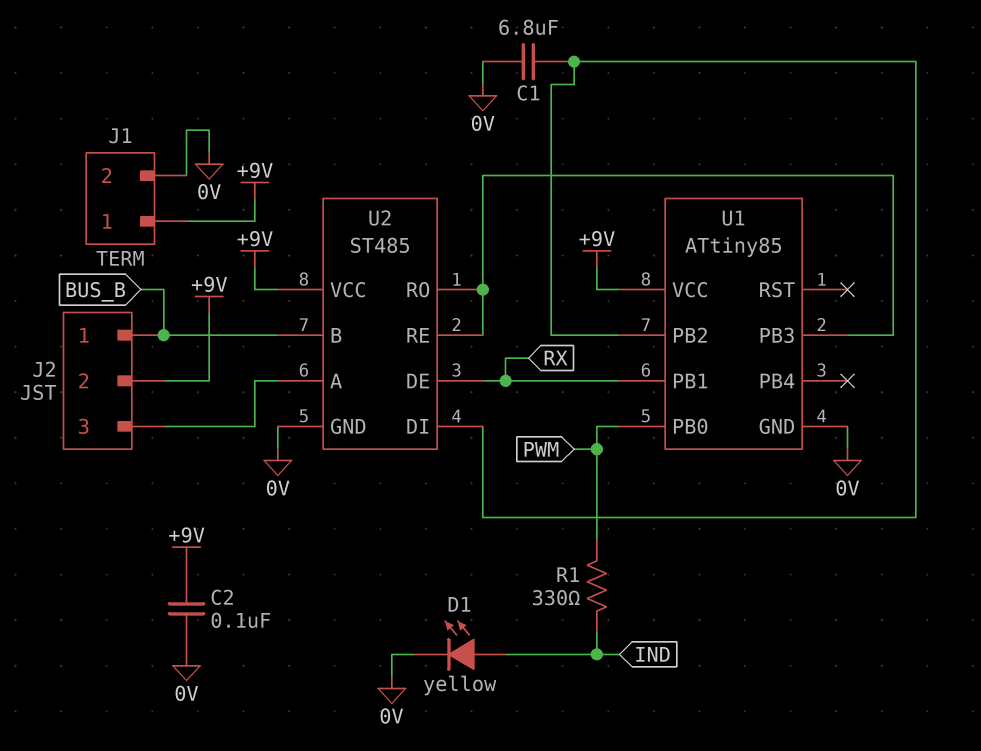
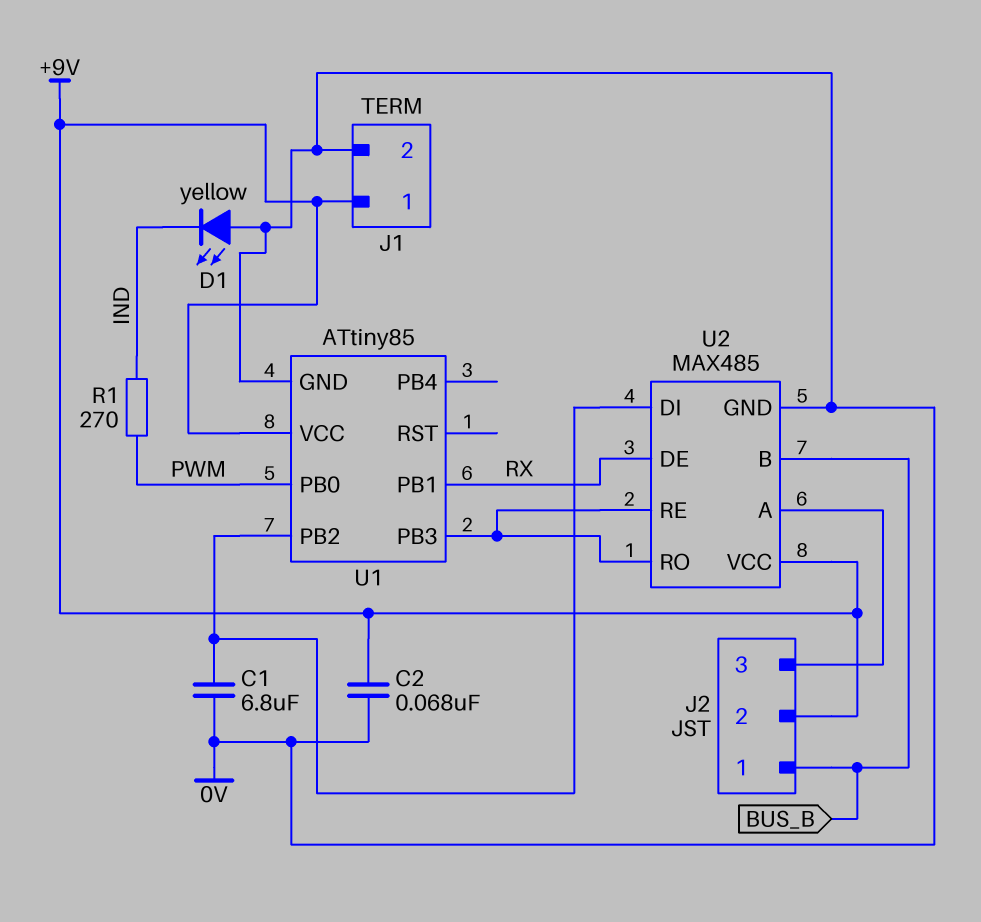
C2: 100nF (+9V, 0V) -> 68nF (+9V, 0V)
D1: LED yellow (A IND, K 0V) -> LED yellow (A 0V, K IND)
R1: 330 (IND, PWM) -> 270 (IND, PWM)
U2: ST485 -> MAX485

